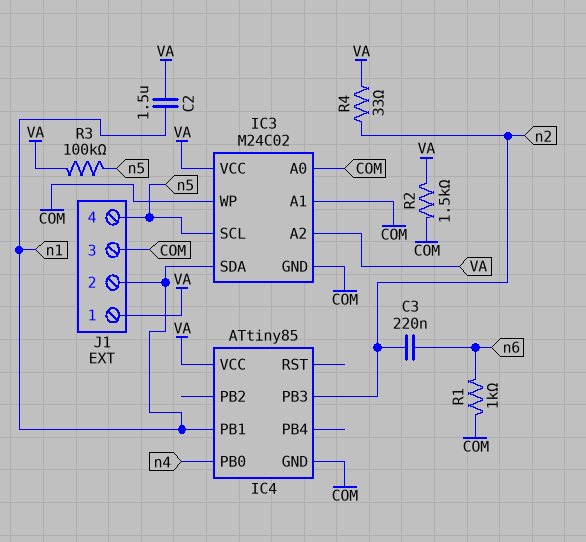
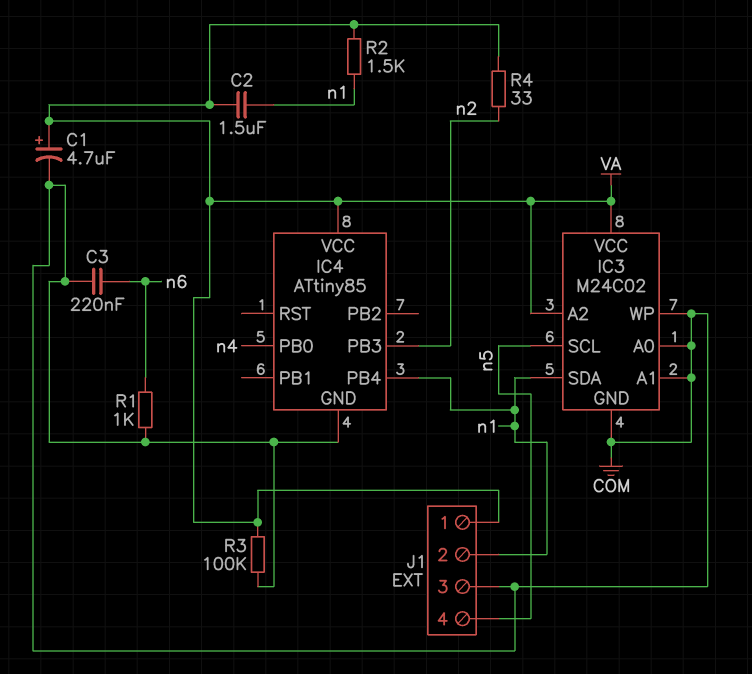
C1: none -> 4.7uF (plus VA, minus COM)
C3: 220nF (n2, n6) -> 220nF (COM, n6)
IC4 pin PB1: n1 -> none
IC4 pin PB4: none -> n1
R2: 1.5k (COM, VA) -> 1.5k (VA, n1)
R3: 100k (VA, n5) -> 100k (COM, VA)

